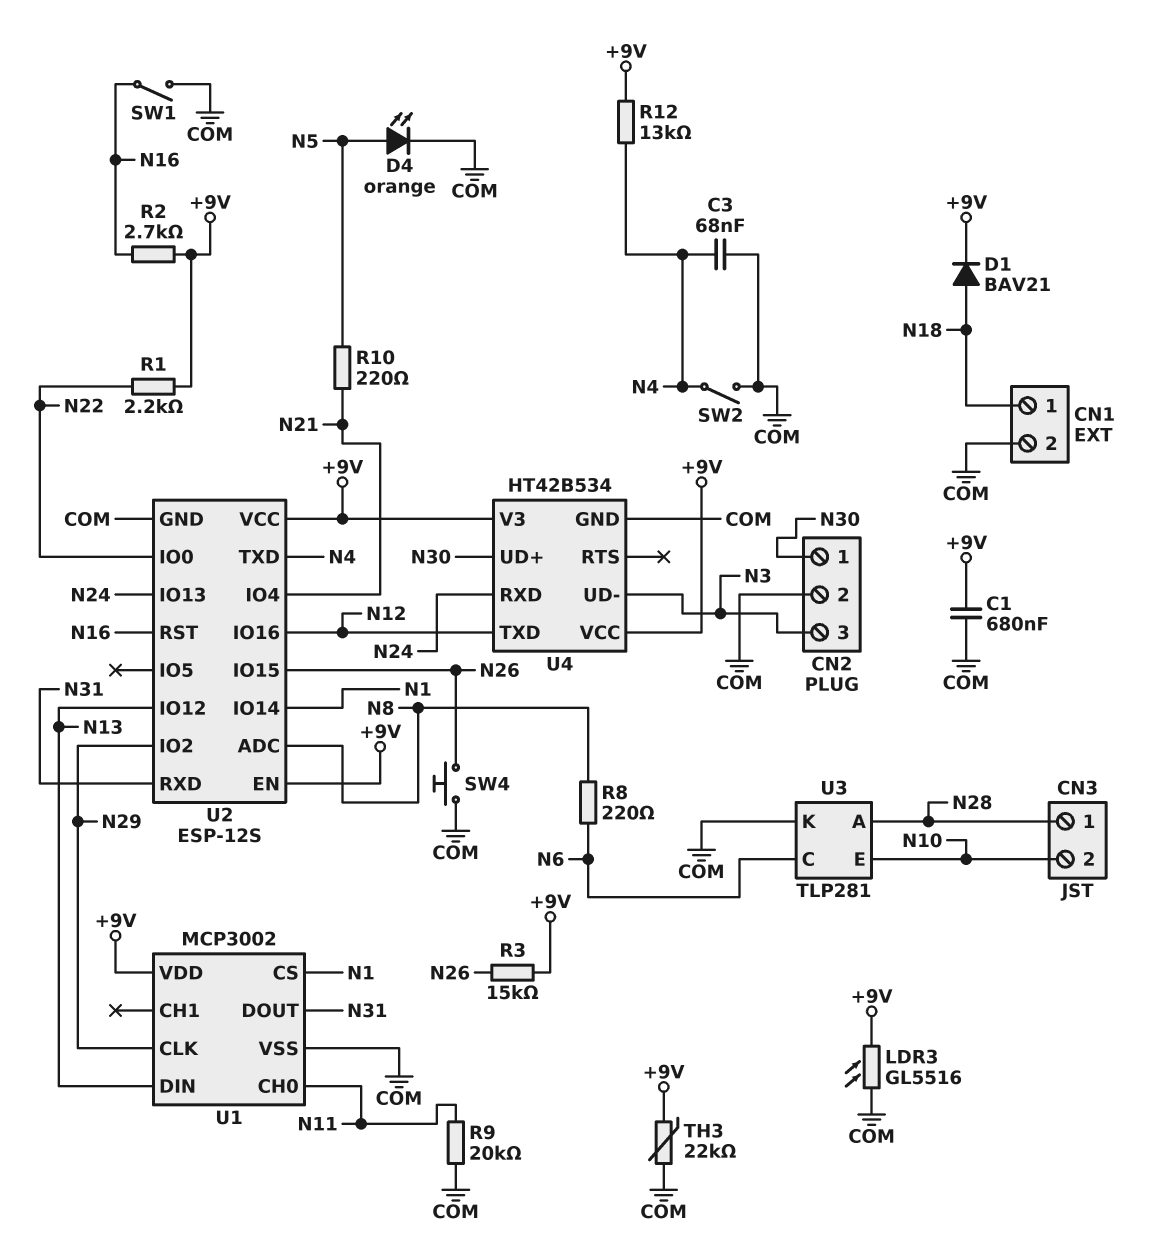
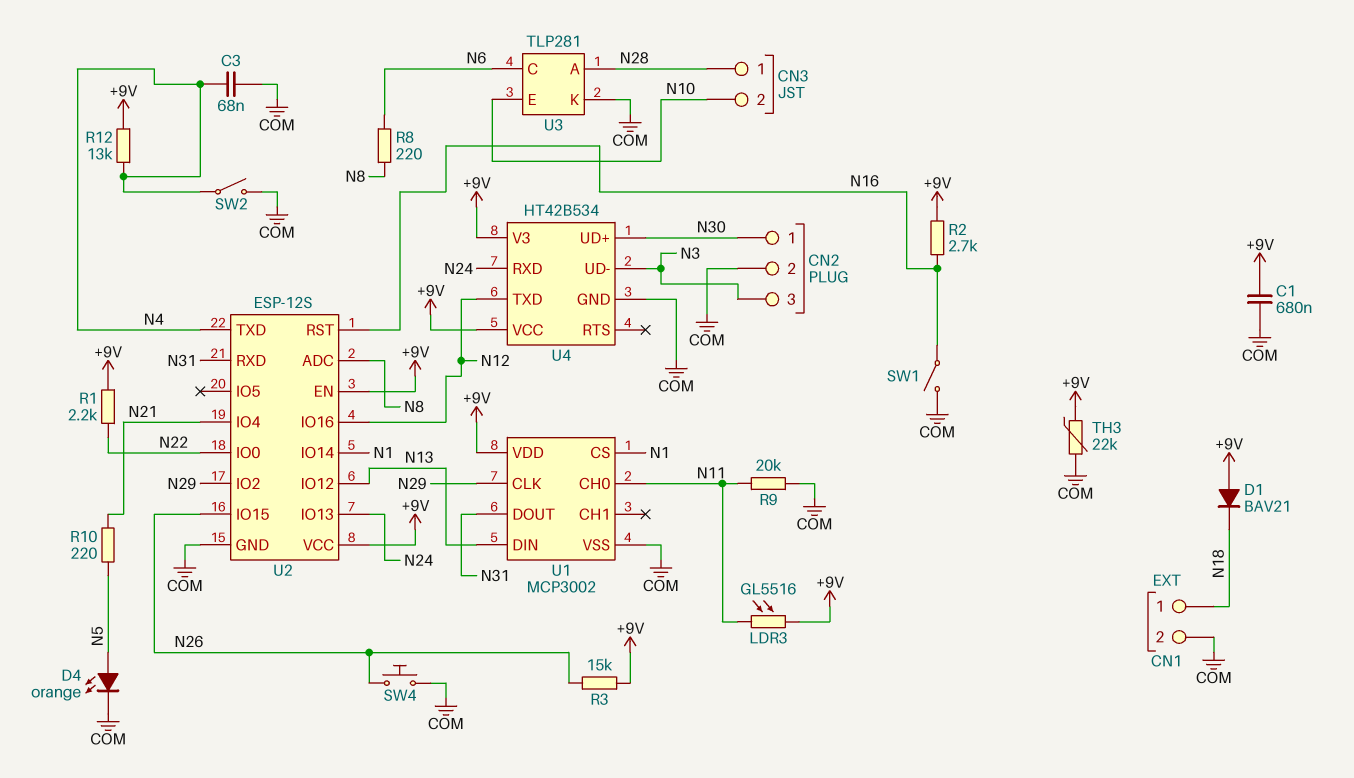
D1: diode BAV21 (A N18, K +9V) -> diode BAV21 (A +9V, K N18)
LDR3: GL5516 (+9V, COM) -> GL5516 (+9V, N11)

